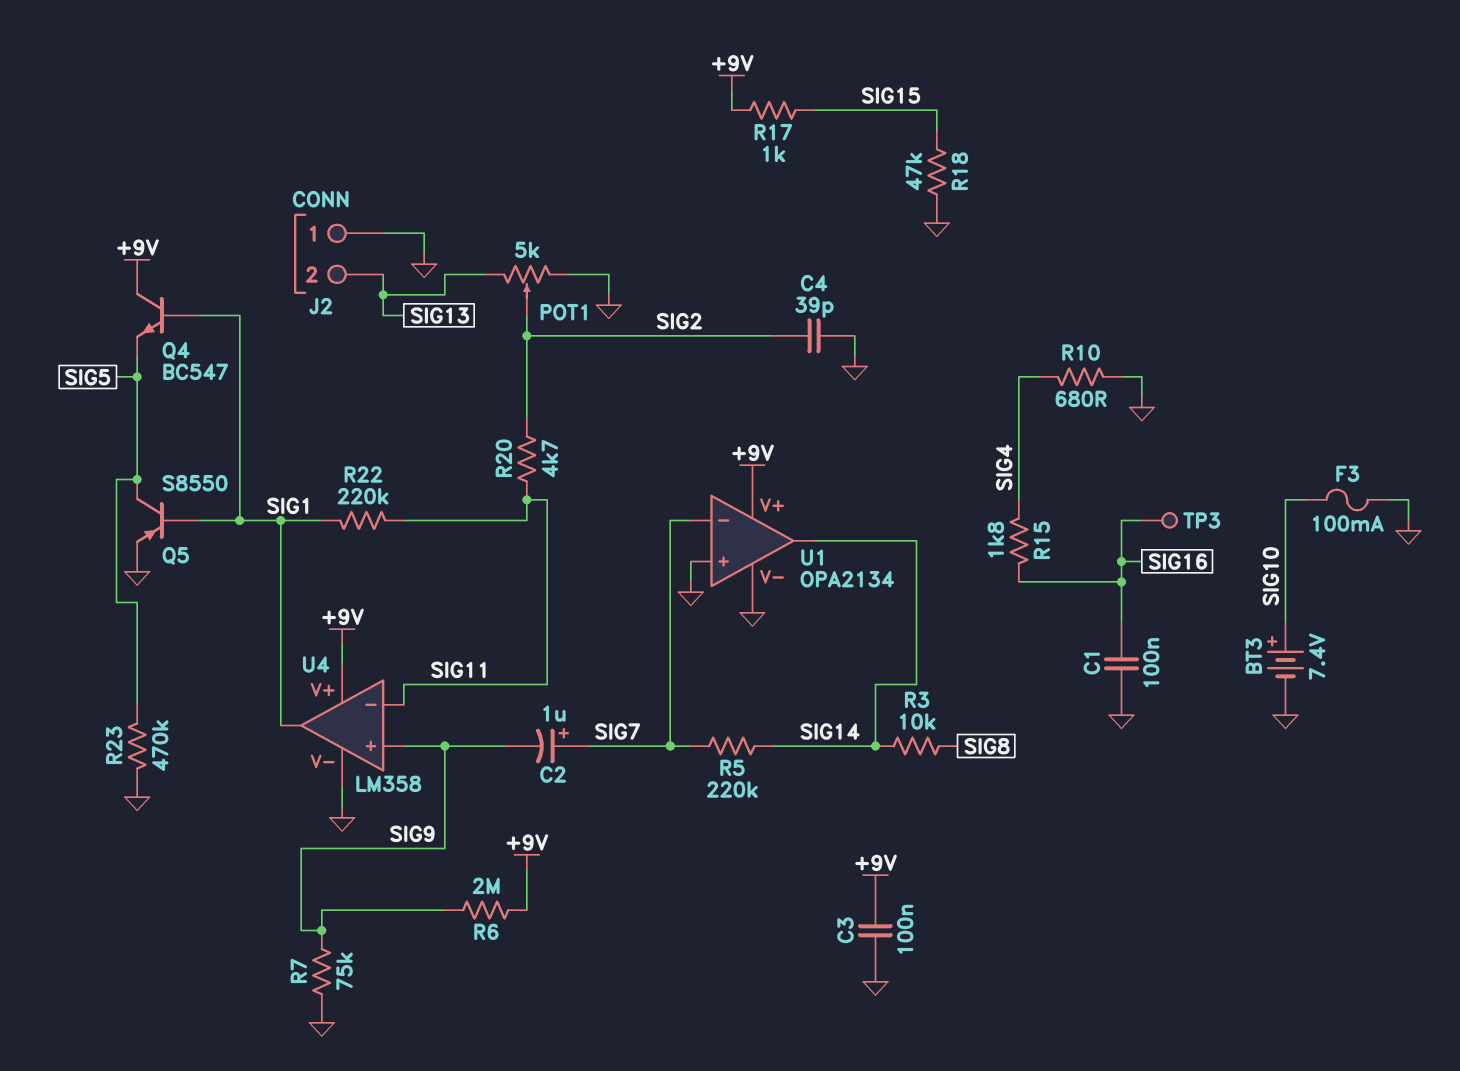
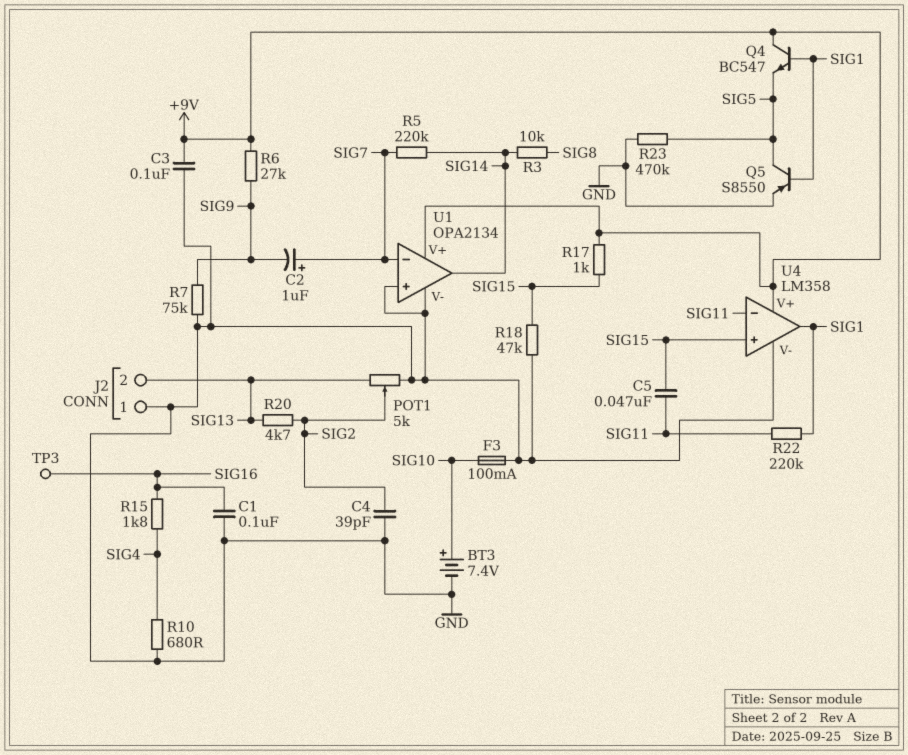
C5: none -> 47nF (SIG11, SIG15)
R6: 2M (+9V, SIG9) -> 27k (+9V, SIG9)
R20: 4.7k (SIG2, SIG11) -> 4.7k (SIG2, SIG13)
U4 pin in+: SIG9 -> SIG15

